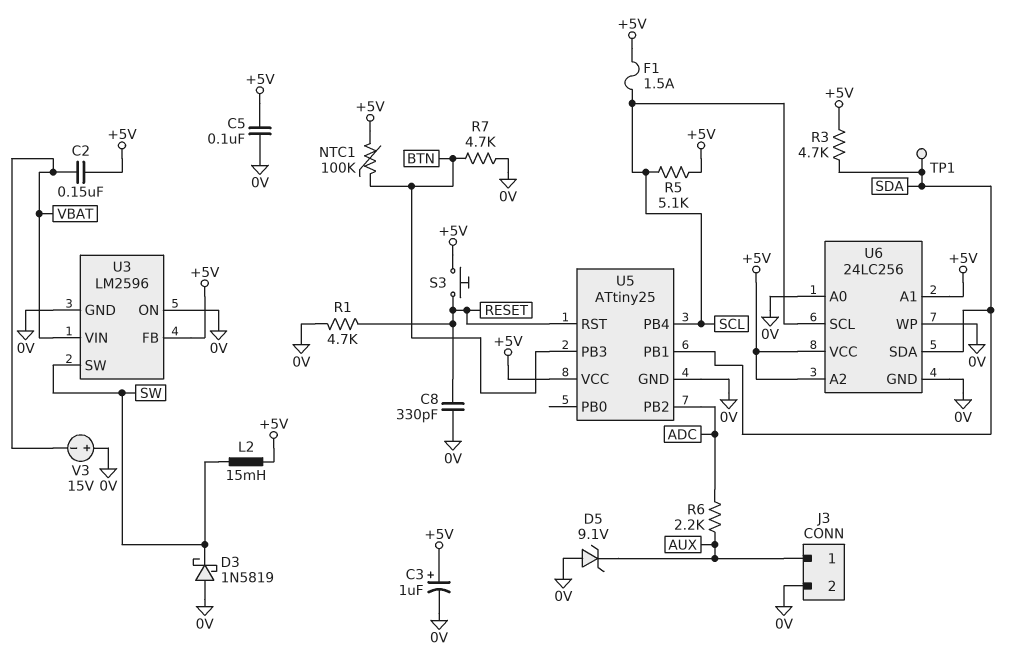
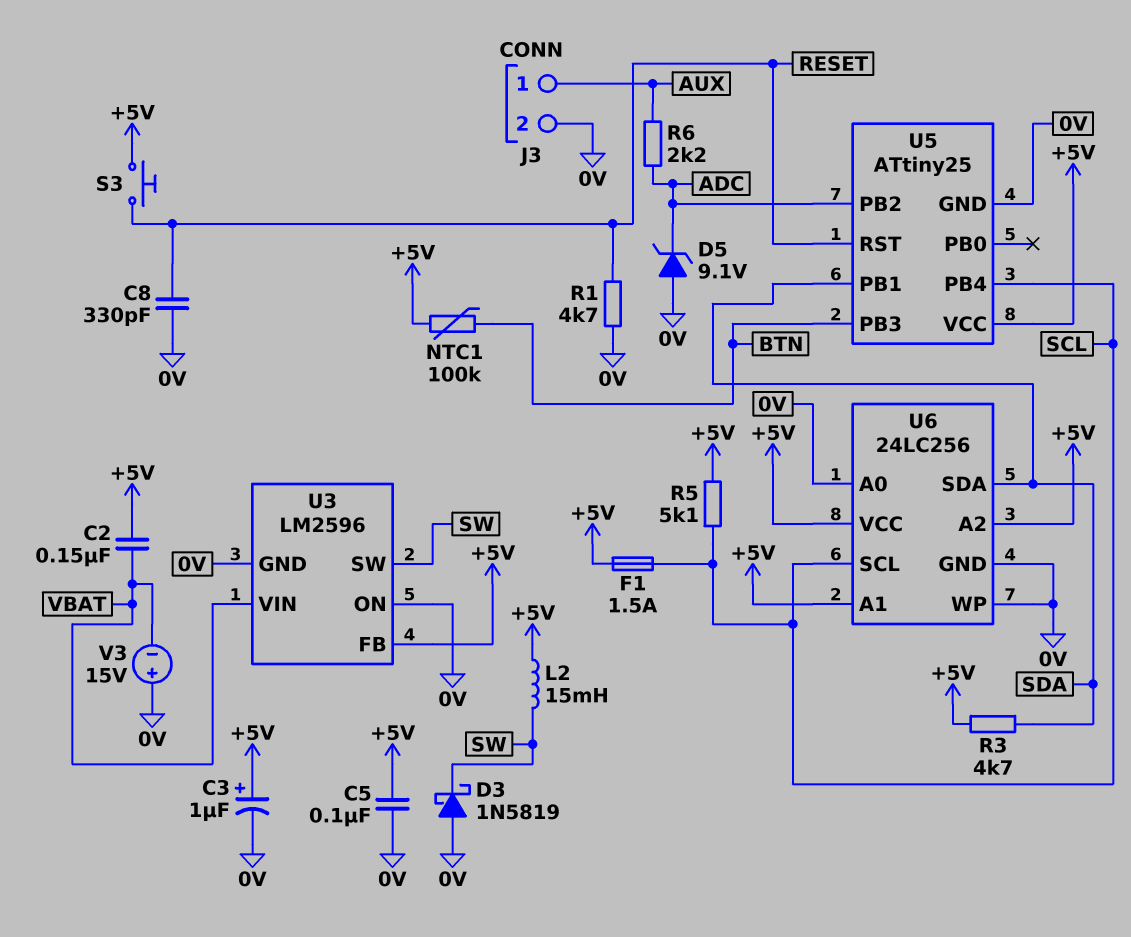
D5: zener 9.1V (A 0V, K AUX) -> zener 9.1V (A 0V, K ADC)
R7: 4.7k (0V, BTN) -> none
TP1: test point (SDA) -> none

